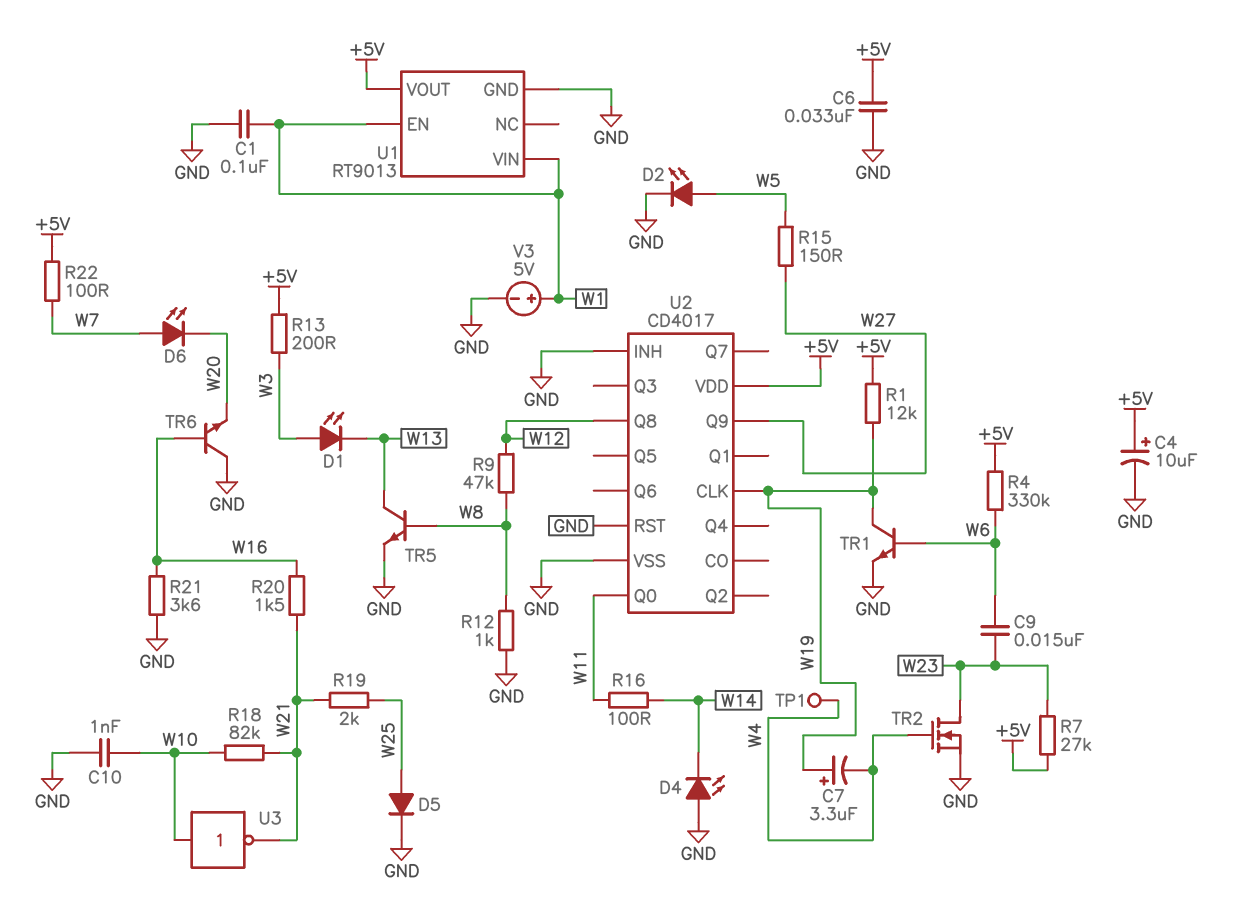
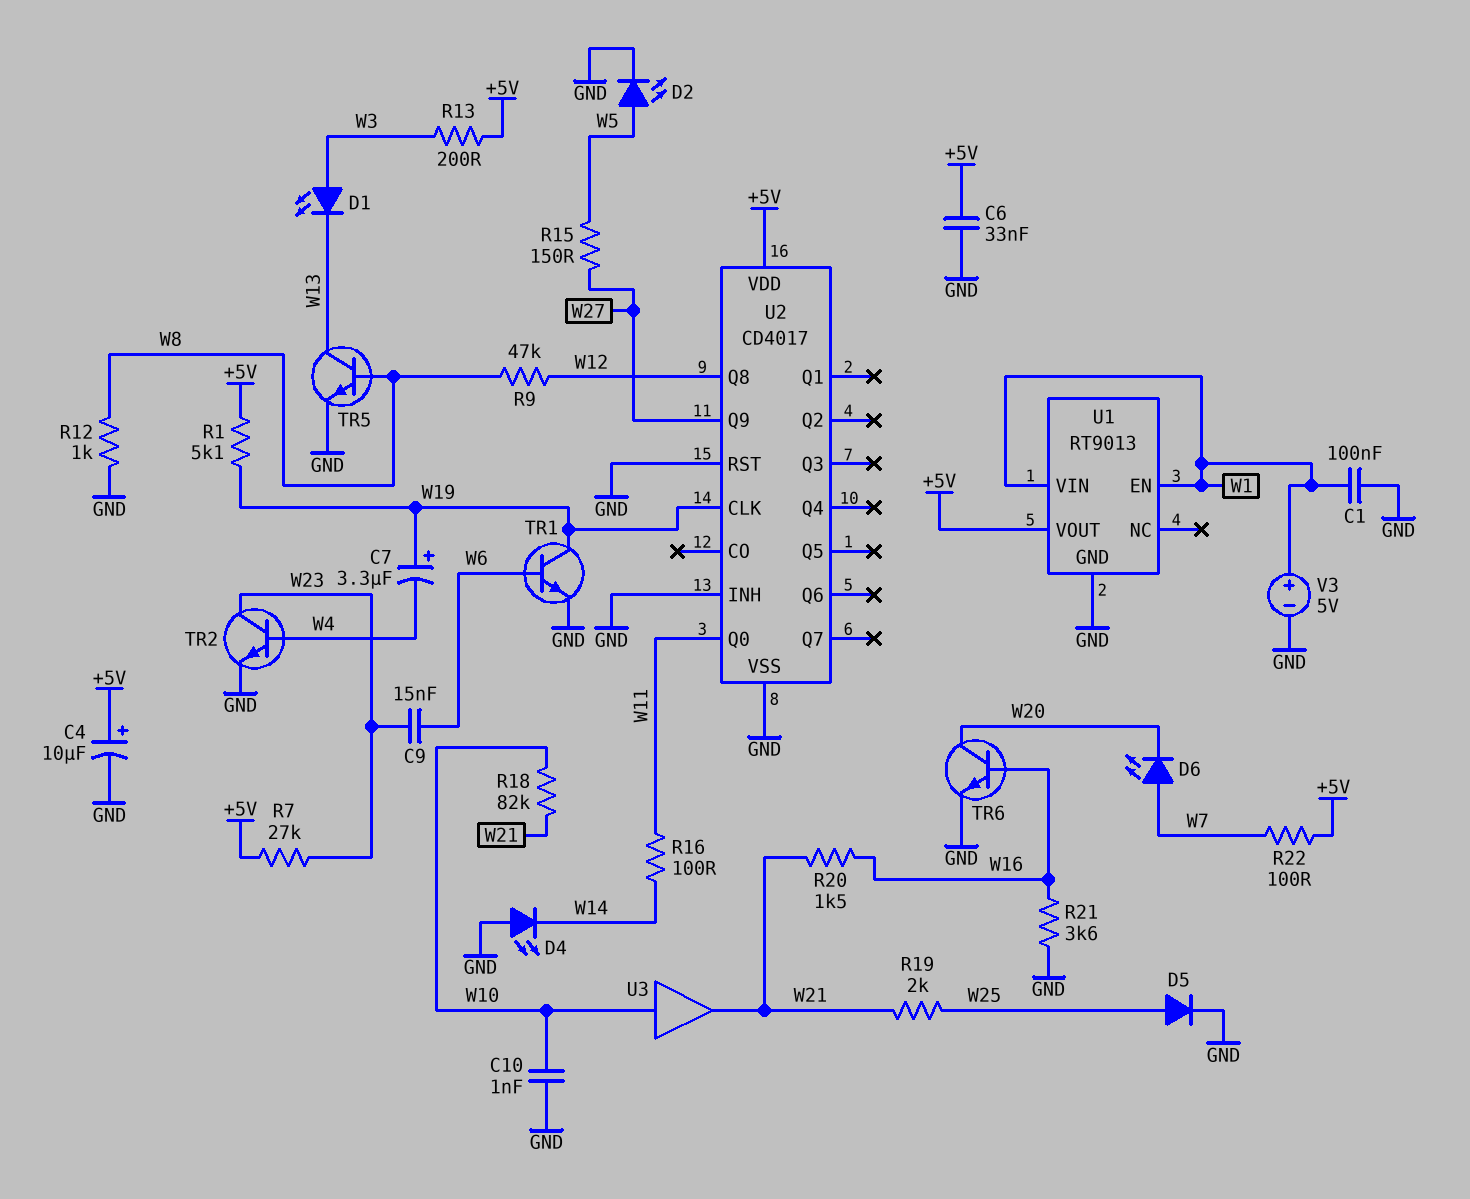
R1: 12k (+5V, W19) -> 5.1k (+5V, W19)
R4: 330k (+5V, W6) -> none
TP1: test point (W4) -> none
TR2: NMOS (G W4, D W23, S GND) -> NPN (B W4, C W23, E GND)
TR6: NPN (B W16, C GND, E W20) -> NPN (B W16, C W20, E GND)
U3: NOT (in W10, out W21) -> buffer (in W10, out W21)

